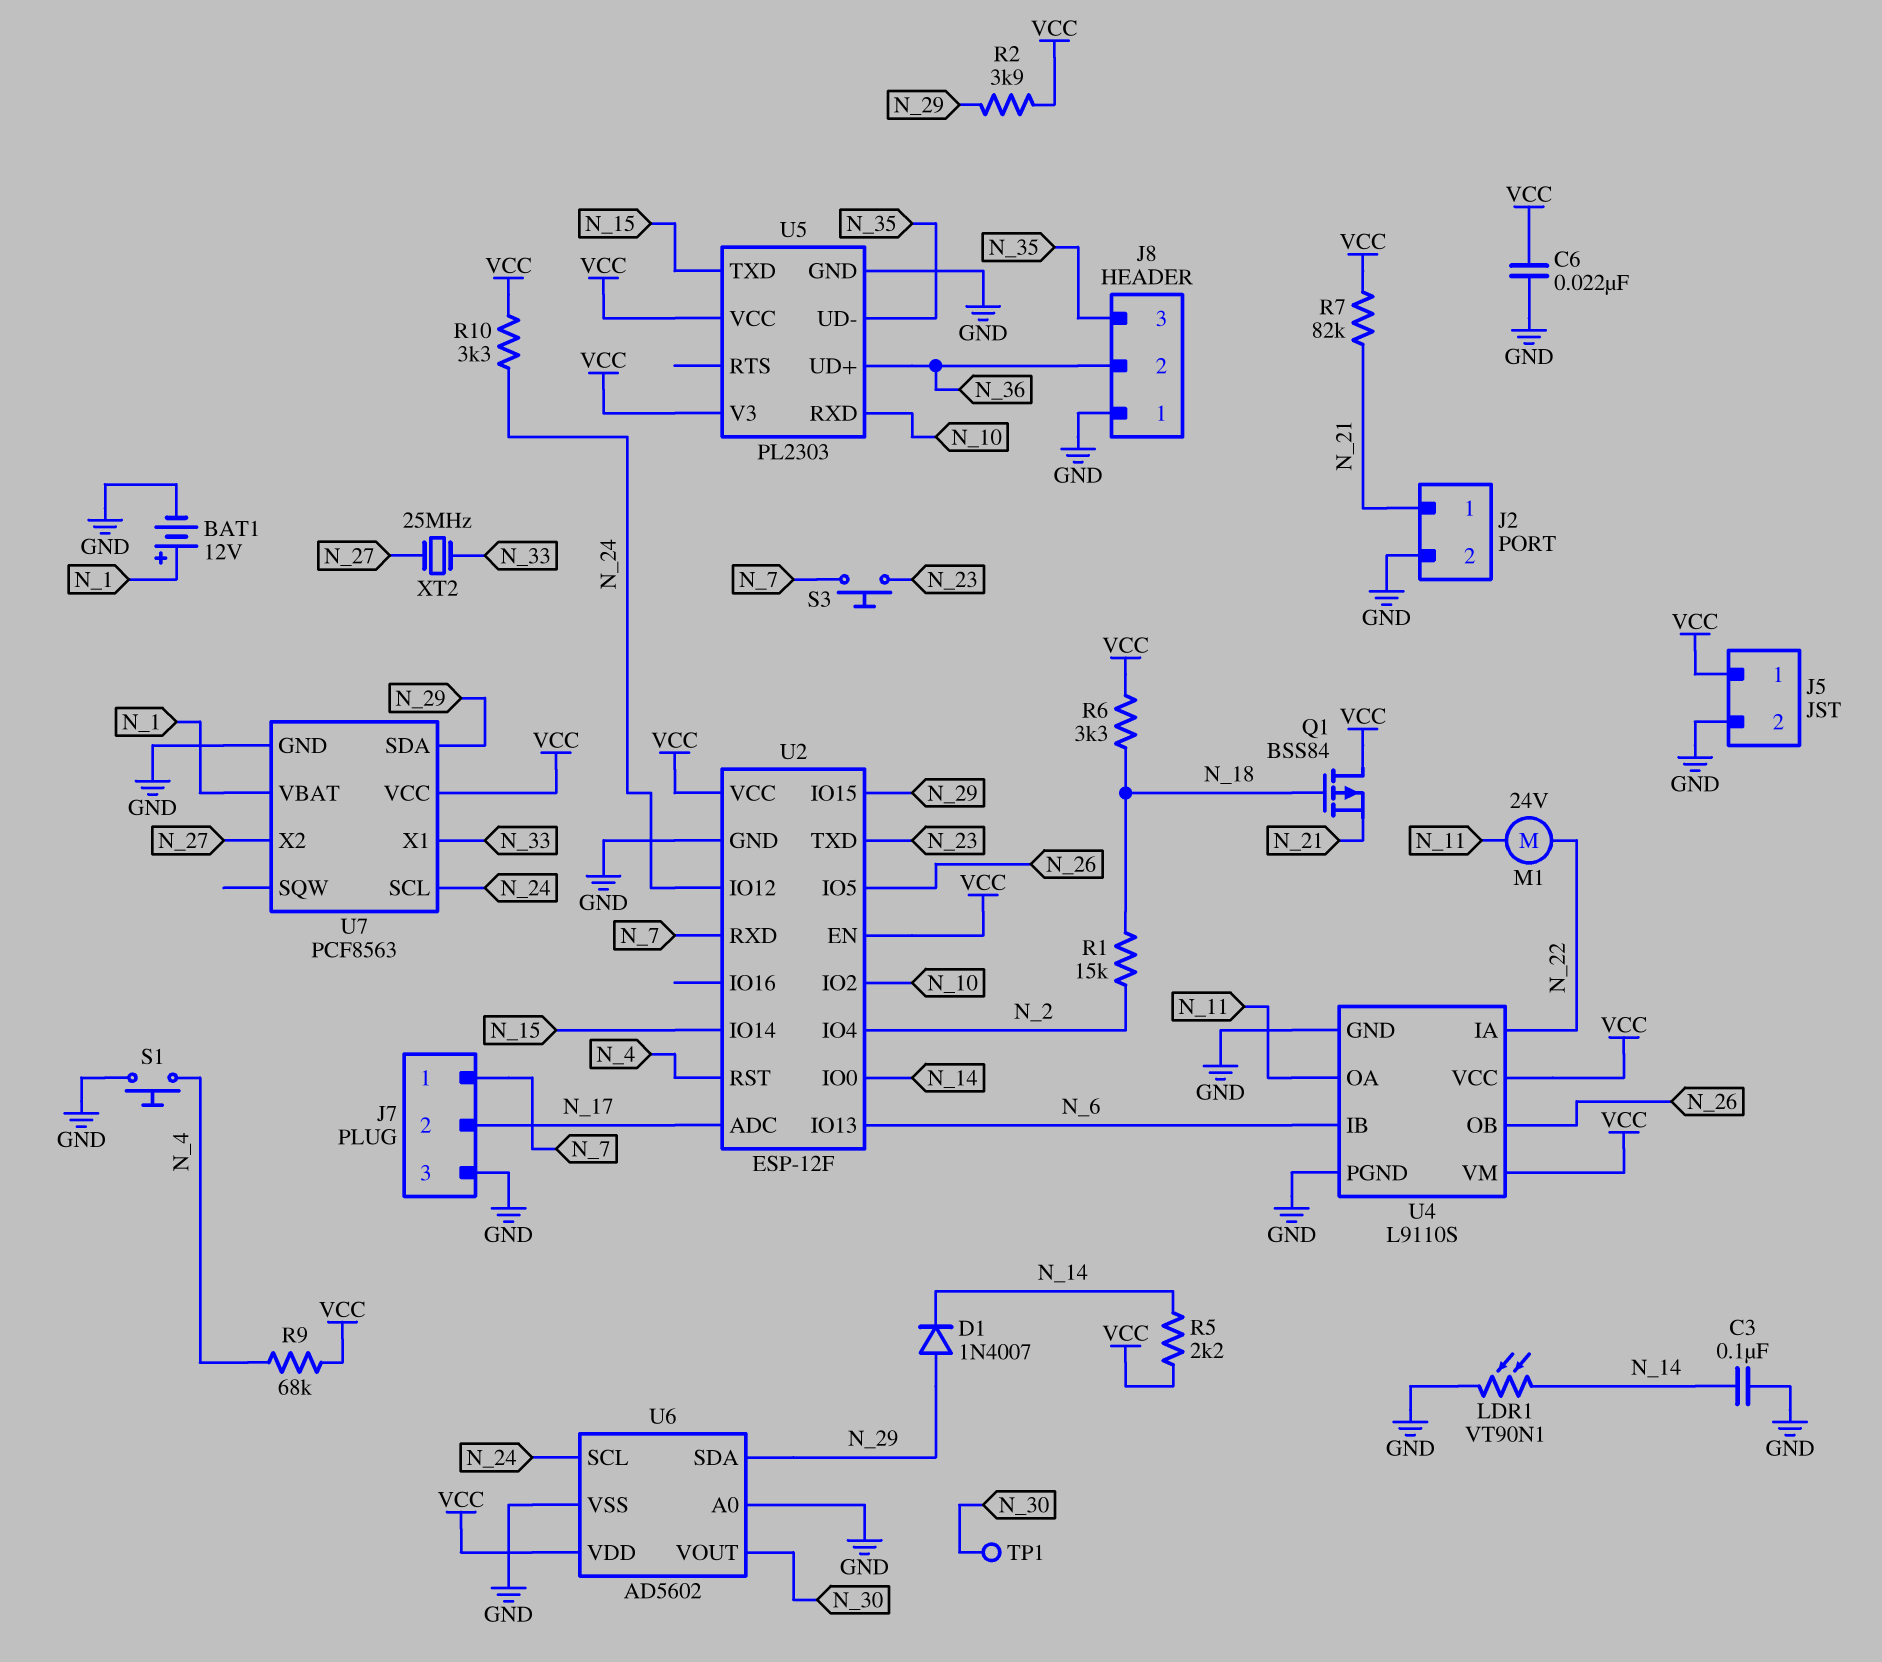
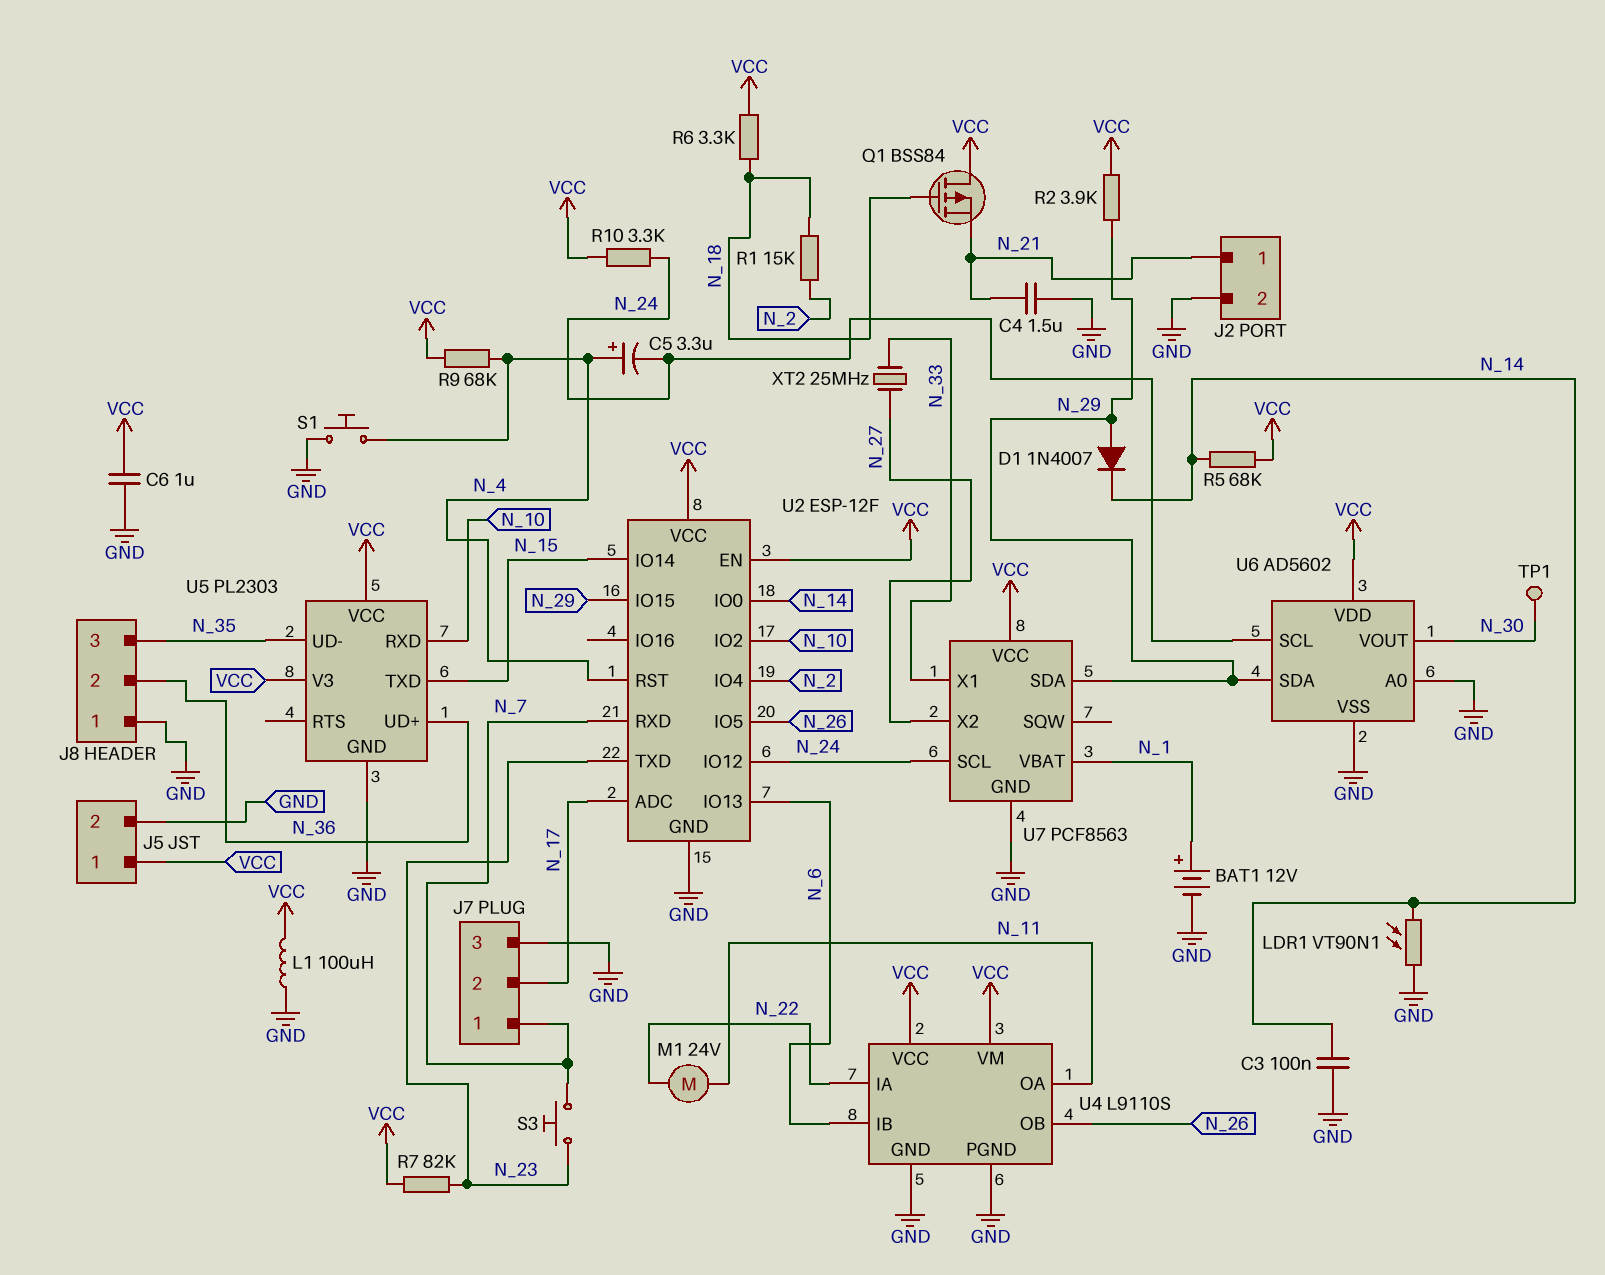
C4: none -> 1.5uF (GND, N_21)
C5: none -> 3.3uF (plus N_4, minus N_24)
C6: 22nF (GND, VCC) -> 1uF (GND, VCC)
L1: none -> 100uH (GND, VCC)
R5: 2.2k (N_14, VCC) -> 68k (N_14, VCC)
R7: 82k (N_21, VCC) -> 82k (N_23, VCC)

